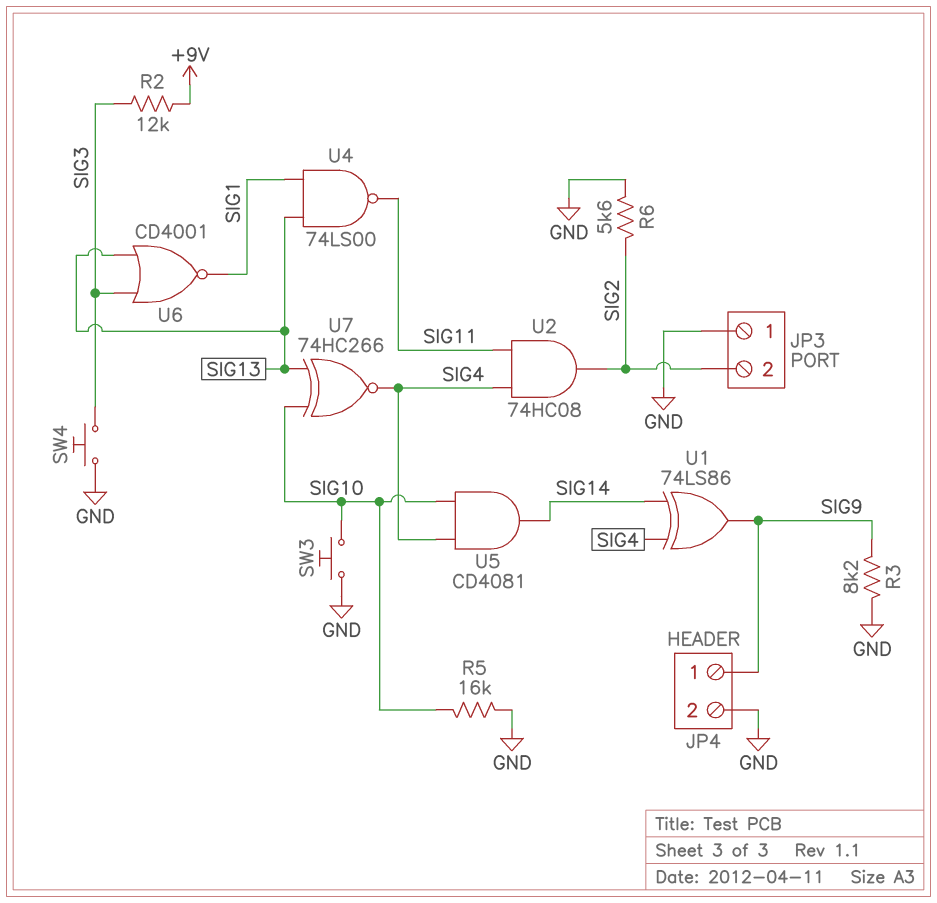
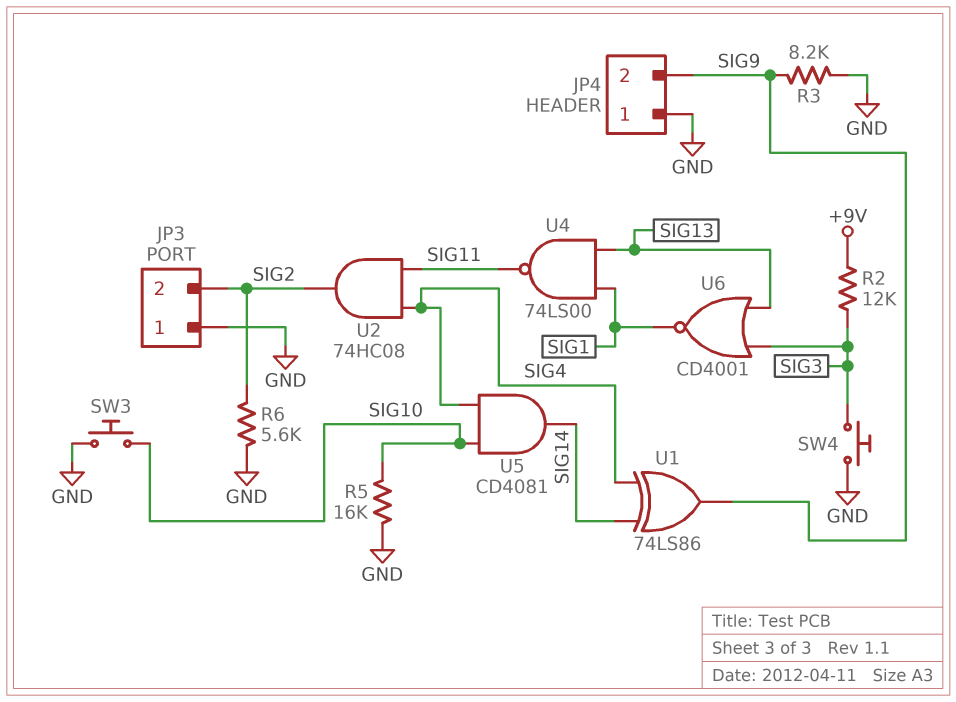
JP4 pin 1: SIG9 -> GND
JP4 pin 2: GND -> SIG9
U7: XNOR 74HC266 (in SIG10, in SIG13, out SIG4) -> none

